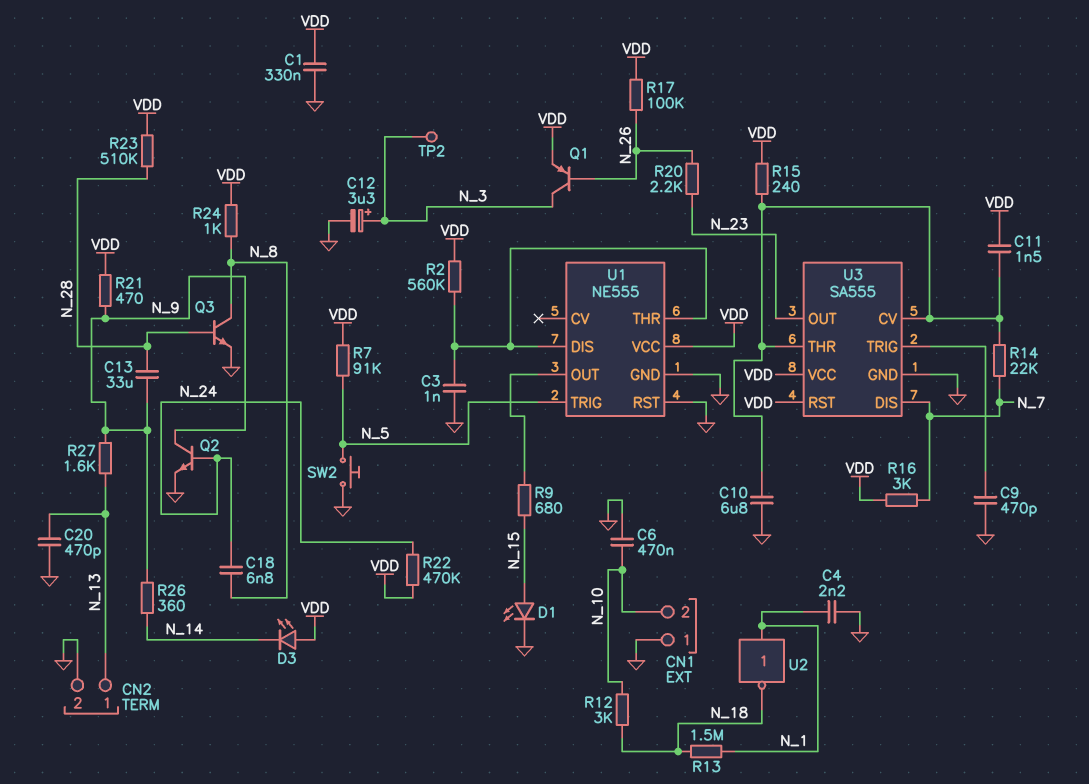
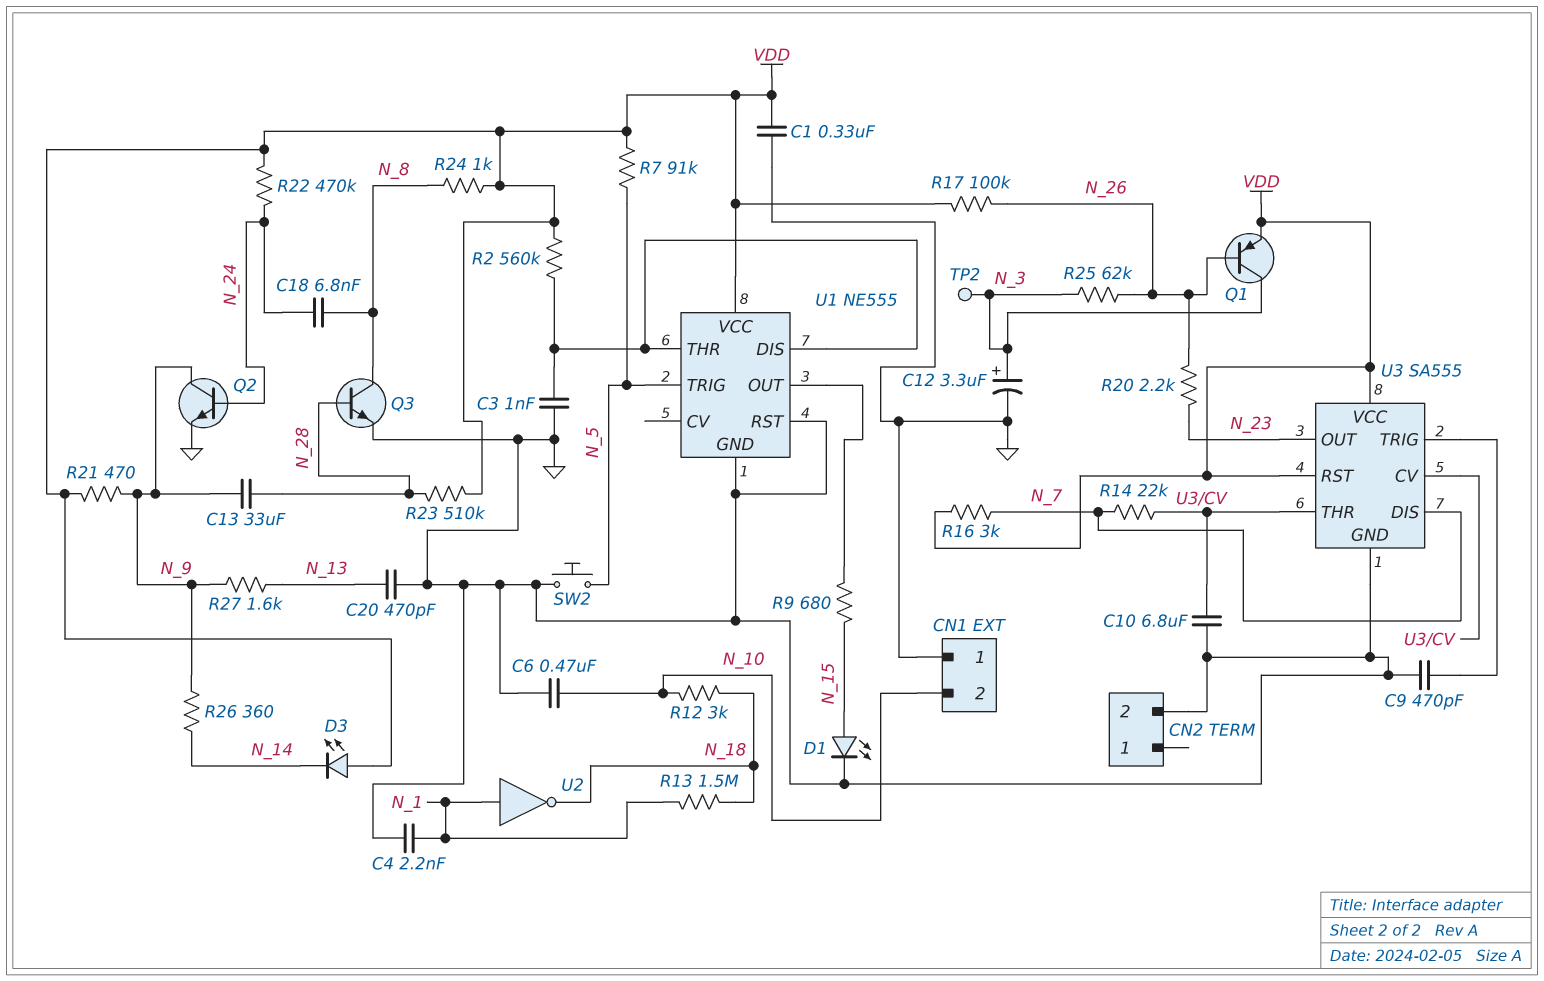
C11: 1.5nF (U3/CV, VDD) -> none
CN2 pin 1: N_13 -> none
R15: 240 (U3/CV, VDD) -> none
R25: none -> 62k (N_3, N_26)

